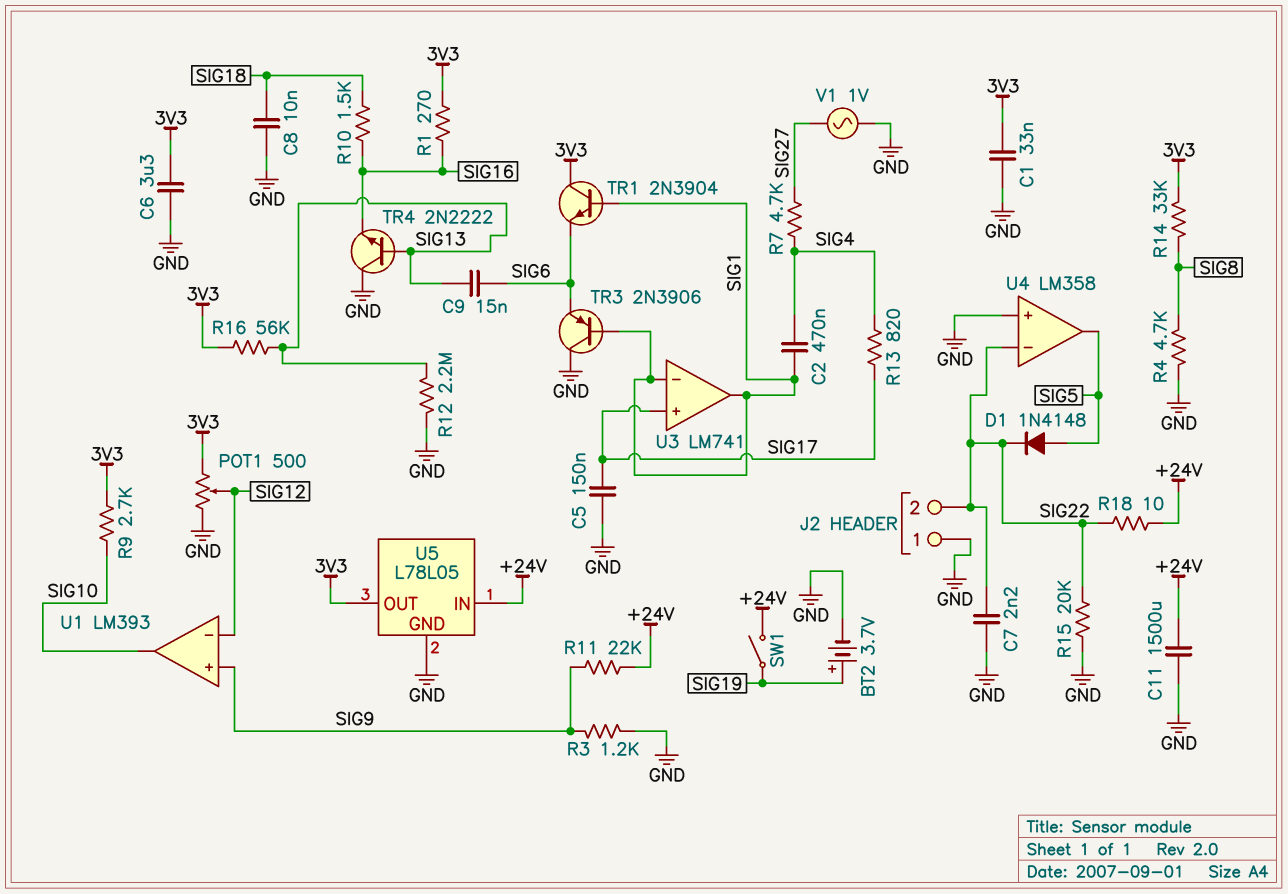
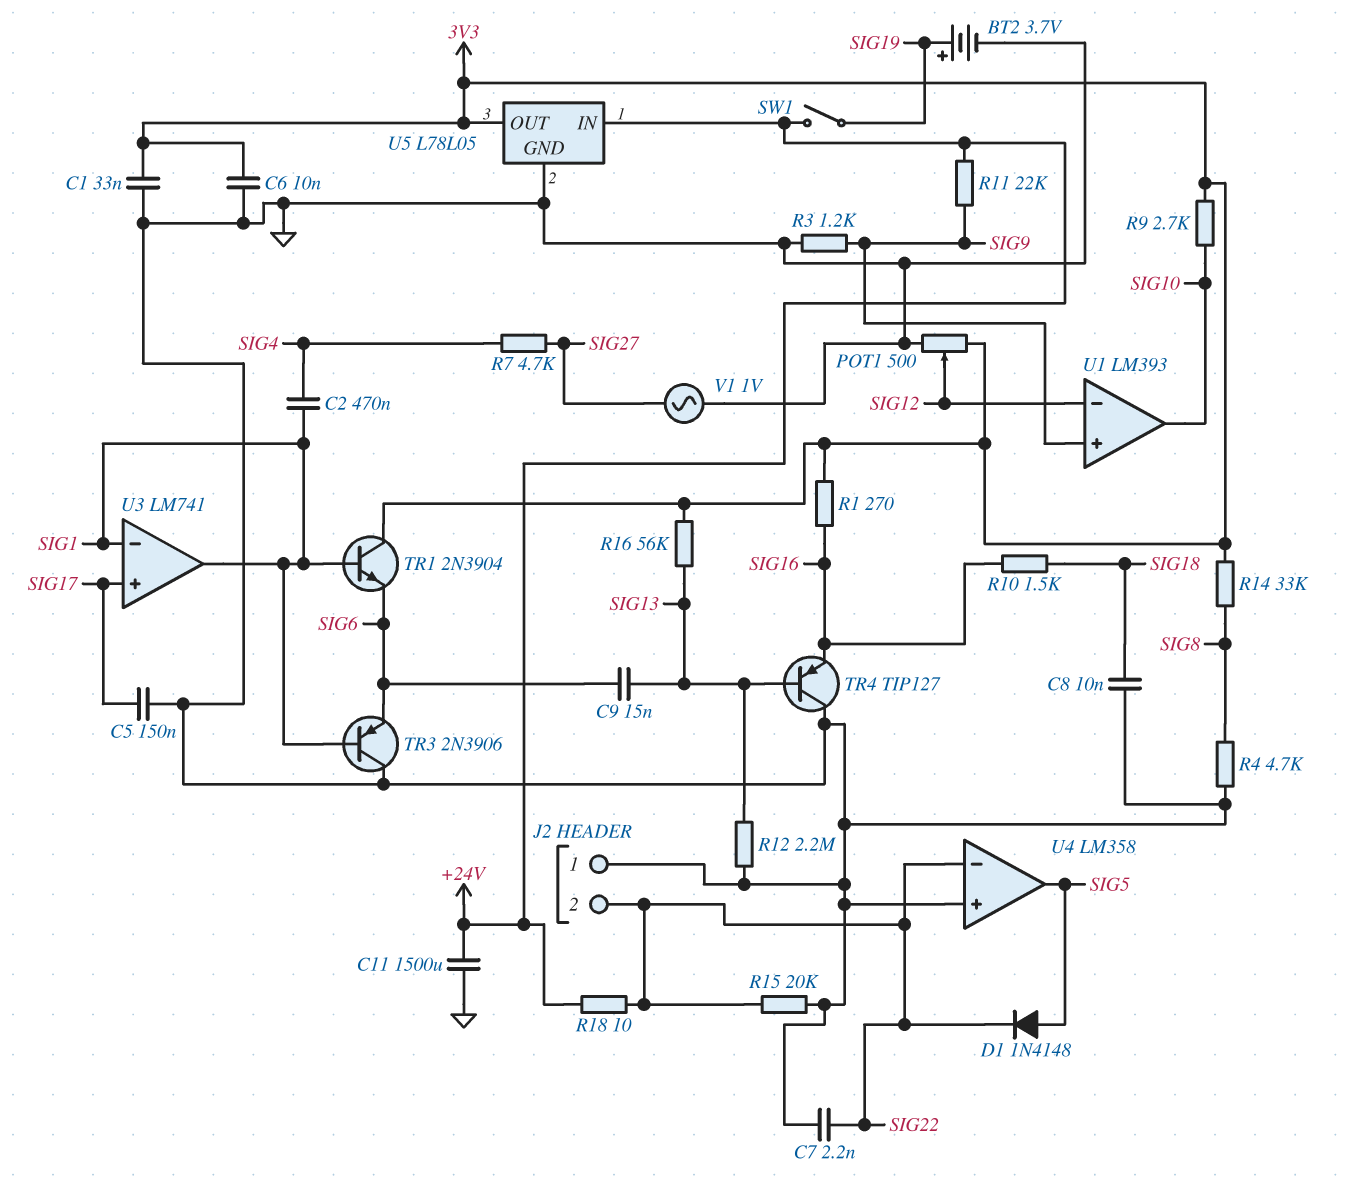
C6: 3.3uF (3V3, GND) -> 10nF (3V3, GND)
R13: 820 (SIG4, SIG17) -> none
TR4: NPN 2N2222 (B SIG13, C GND, E SIG16) -> PNP TIP127 (B SIG13, C GND, E SIG16)

